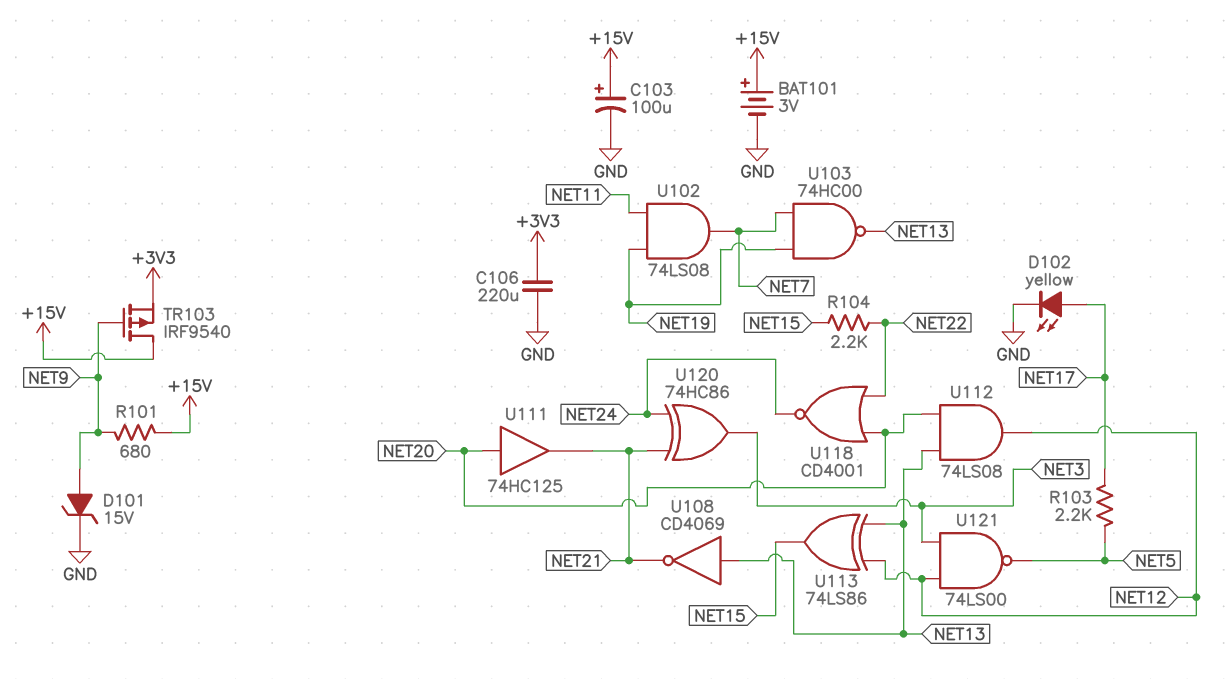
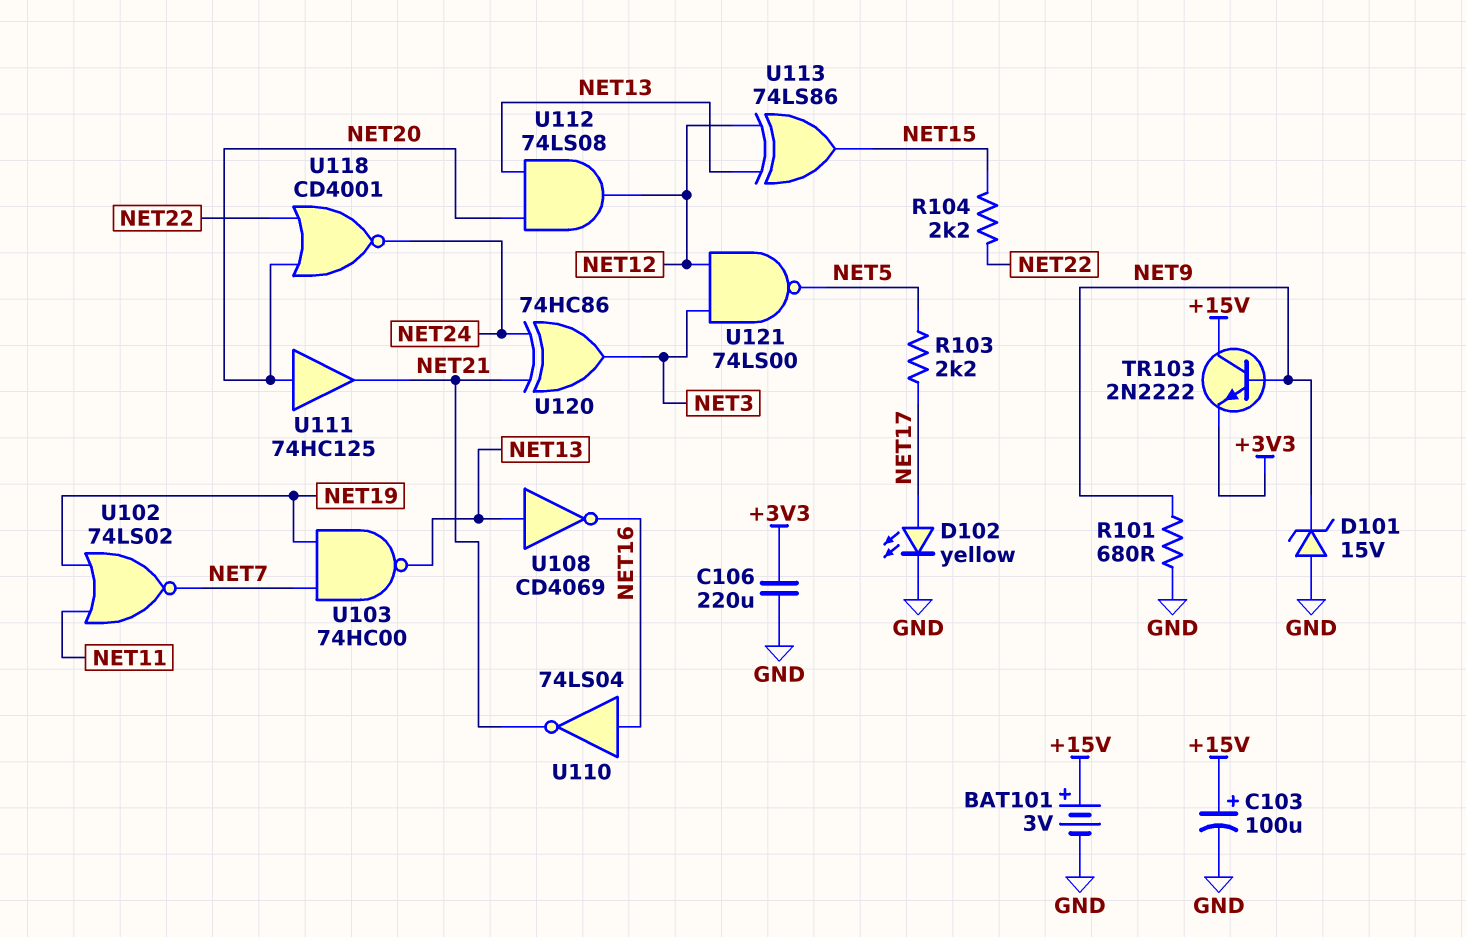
D101: zener 15V (A NET9, K GND) -> zener 15V (A GND, K NET9)
R101: 680 (+15V, NET9) -> 680 (GND, NET9)
TR103: PMOS IRF9540 (G NET9, D +15V, S +3V3) -> NPN 2N2222 (B NET9, C +15V, E +3V3)
U102: AND 74LS08 (in NET11, in NET19, out NET7) -> NOR 74LS02 (in NET11, in NET19, out NET7)
U108: NOT CD4069 (in NET13, out NET21) -> NOT CD4069 (in NET13, out NET16)
U110: none -> NOT 74LS04 (in NET16, out NET21)

